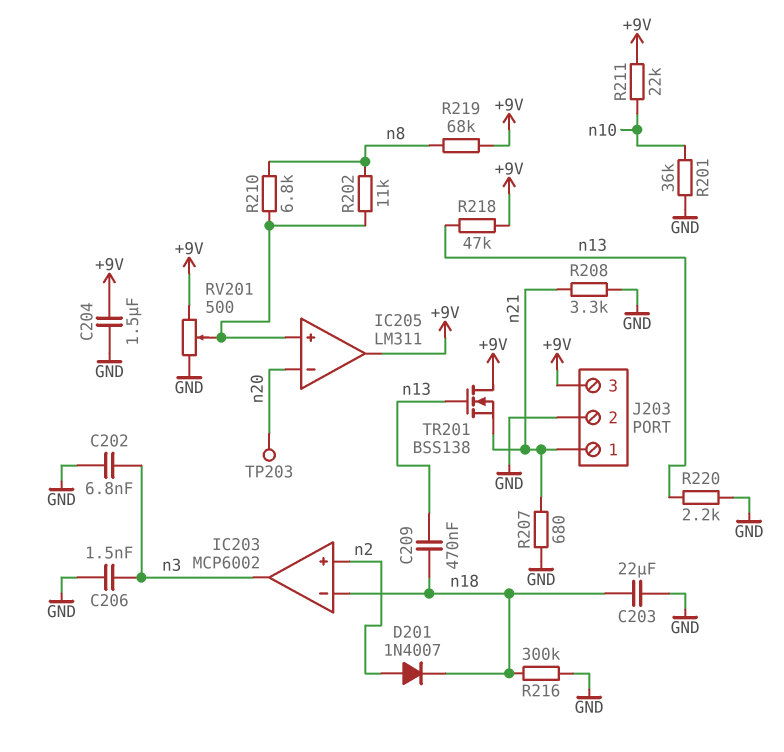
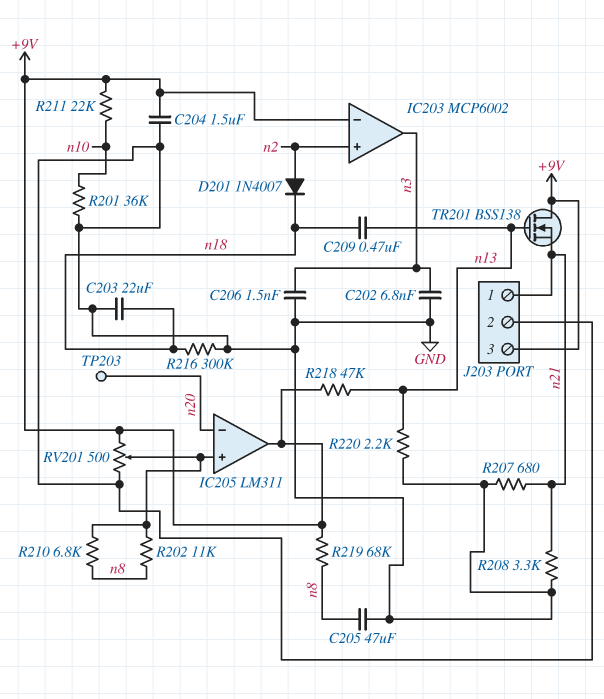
C205: none -> 47uF (GND, n8)
IC203 pin in-: n18 -> +9V

